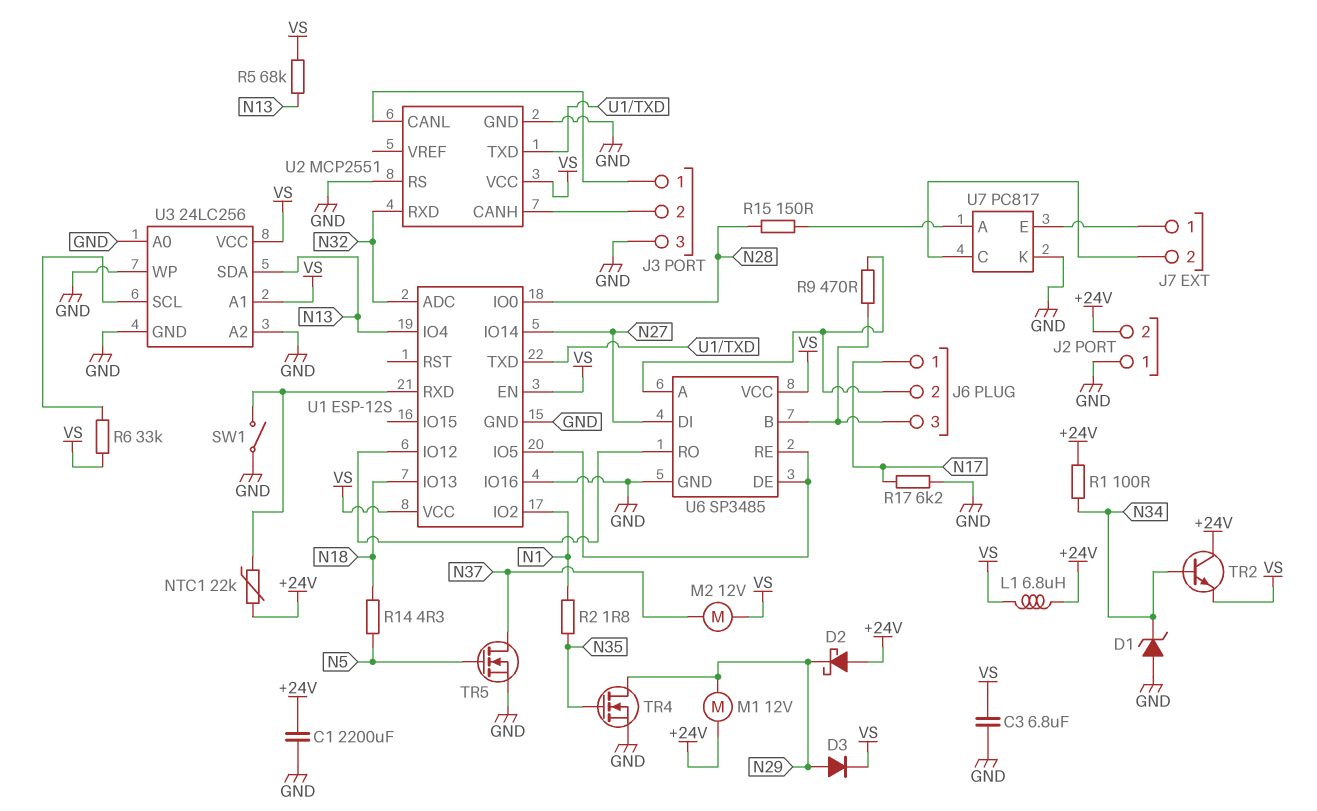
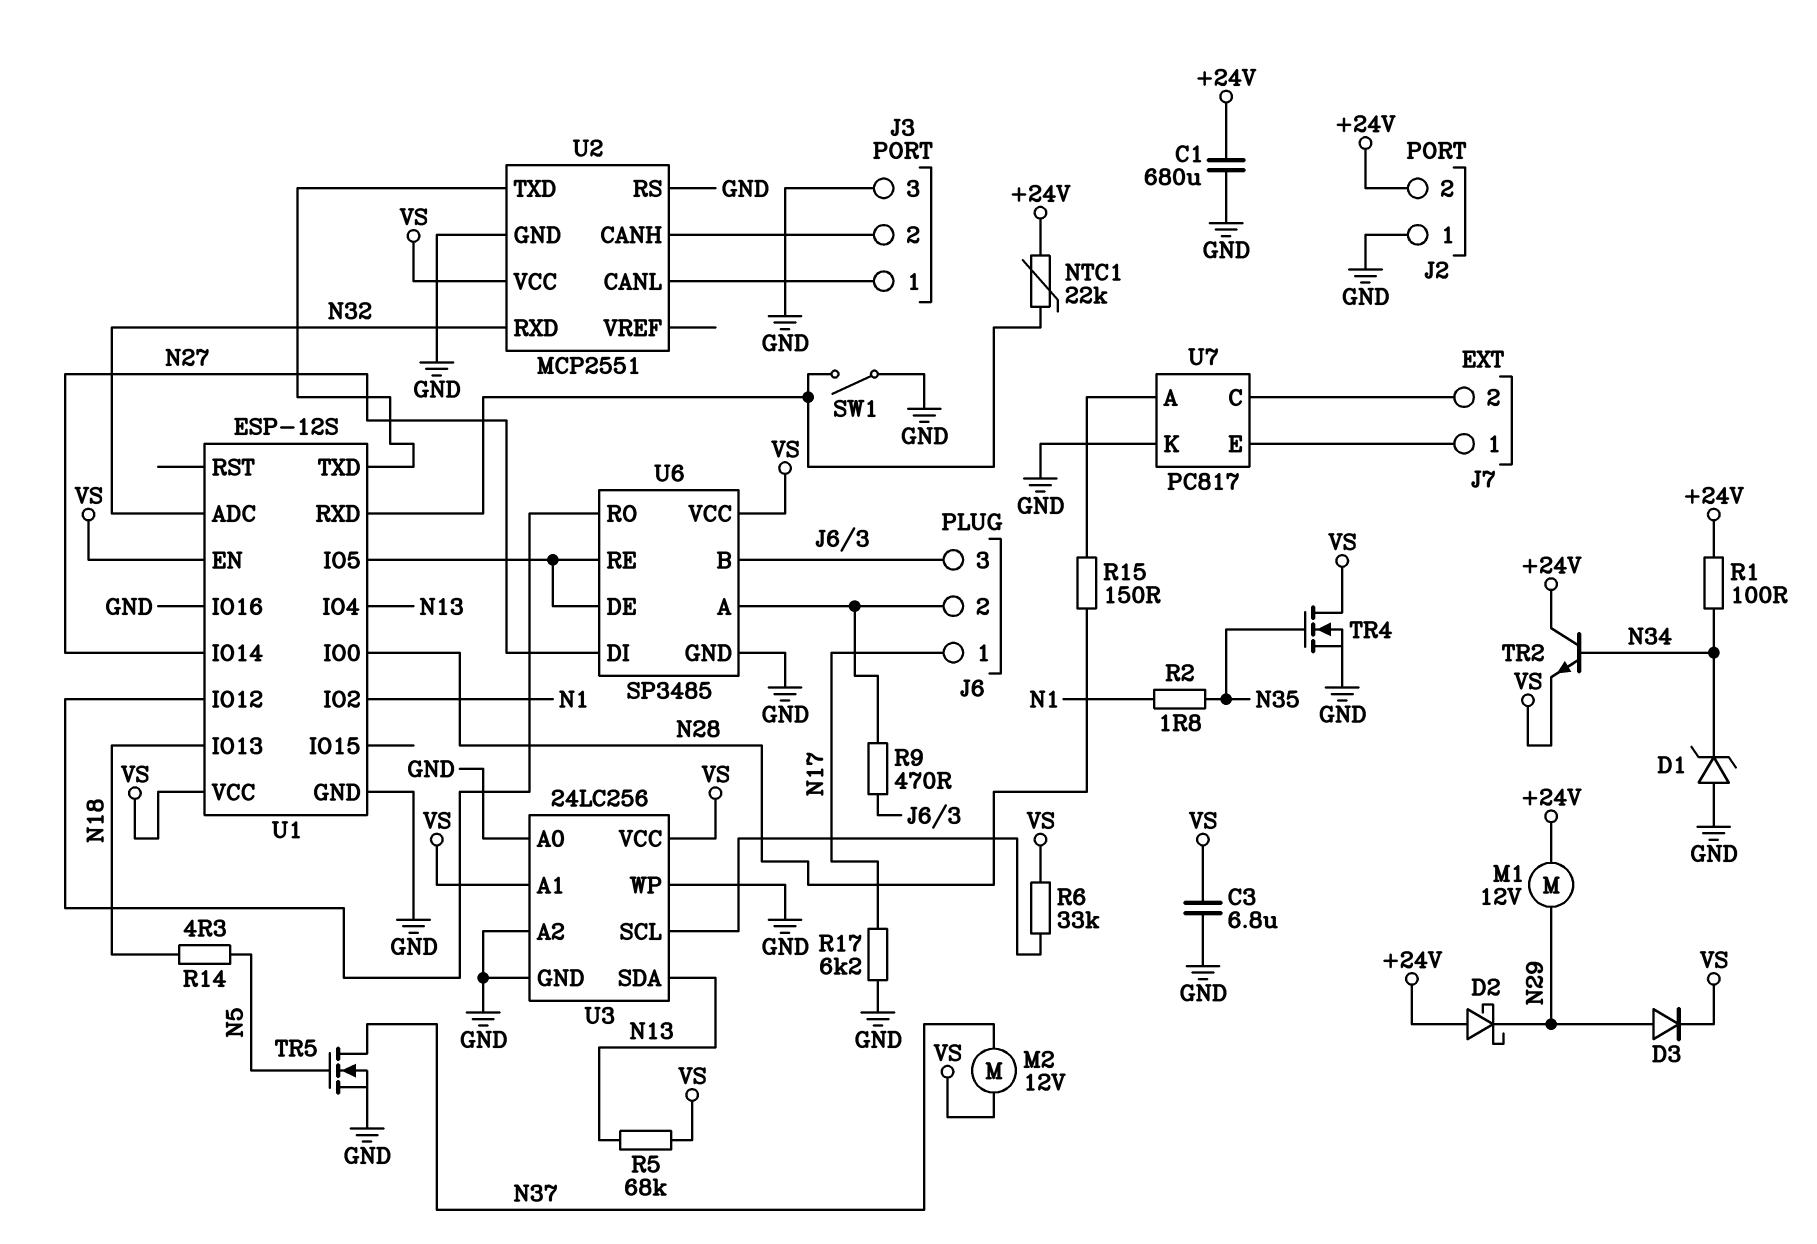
C1: 2200uF (+24V, GND) -> 680uF (+24V, GND)
L1: 6.8uH (+24V, VS) -> none
TR4: NMOS (G N35, D N29, S GND) -> NMOS (G N35, D VS, S GND)

